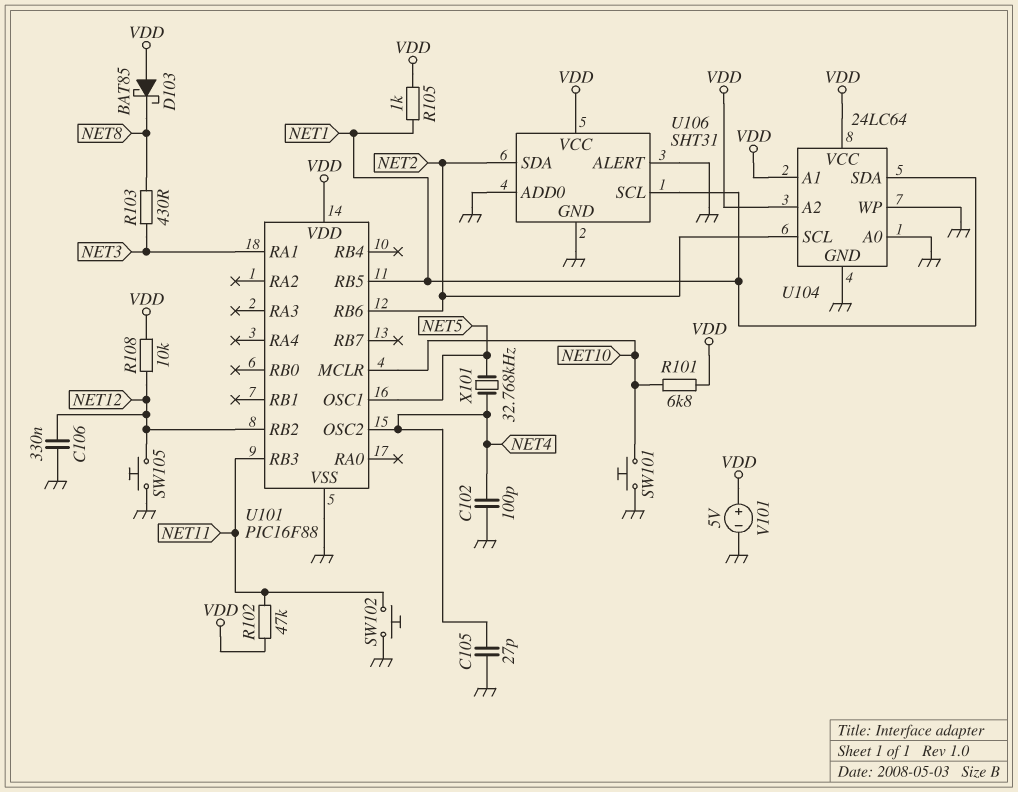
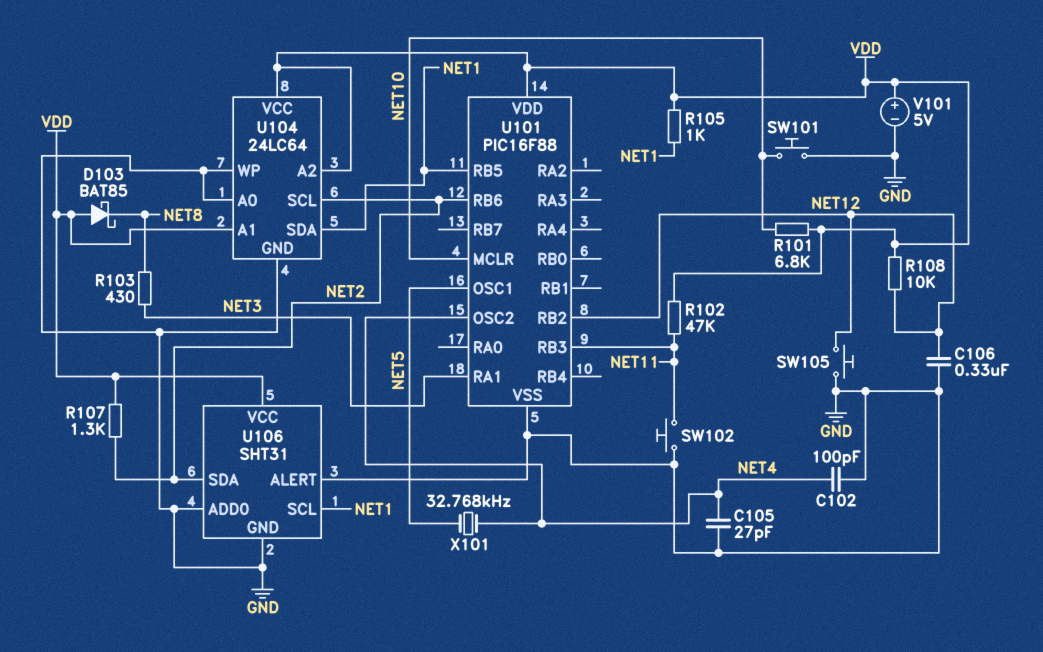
R107: none -> 1.3k (NET2, VDD)

